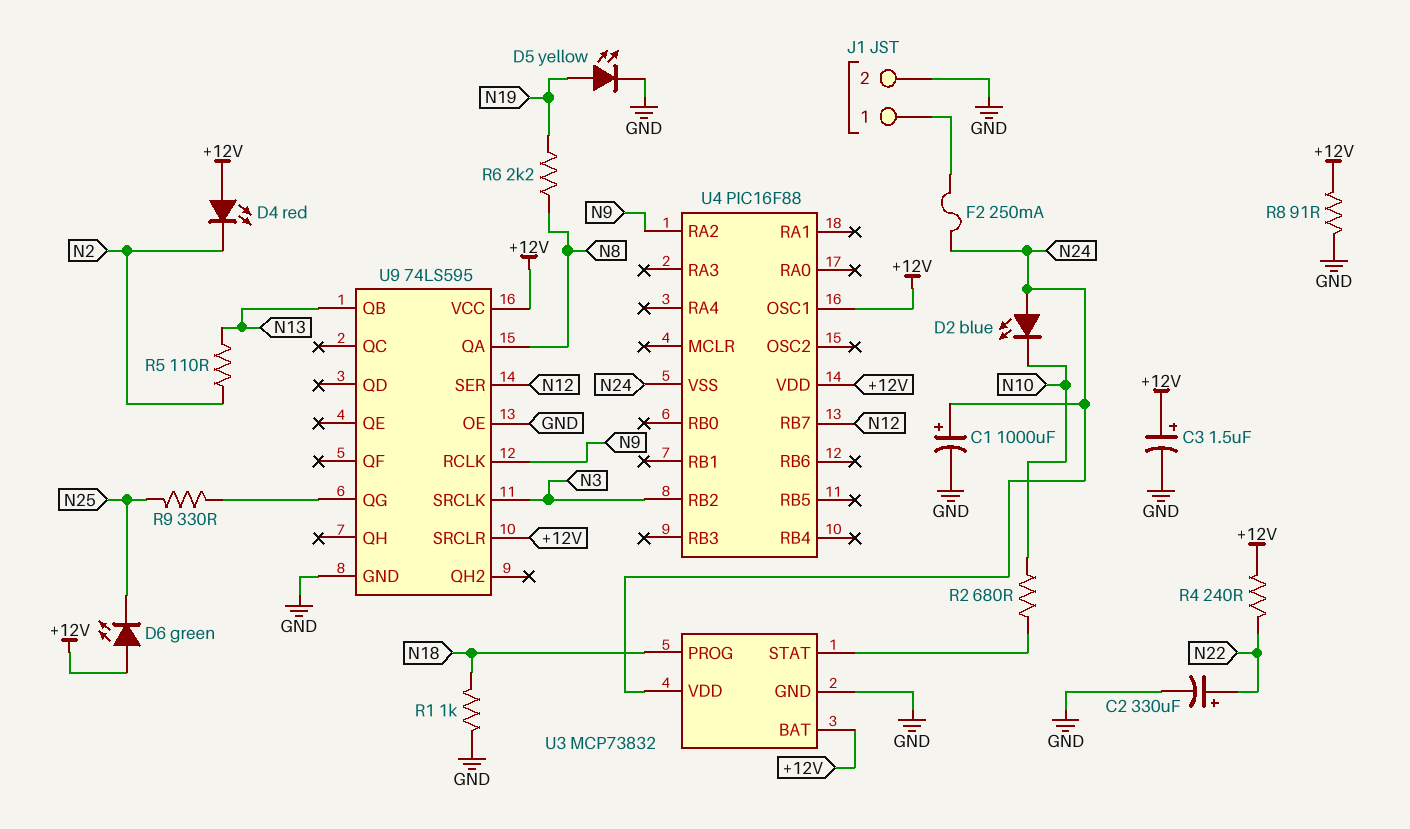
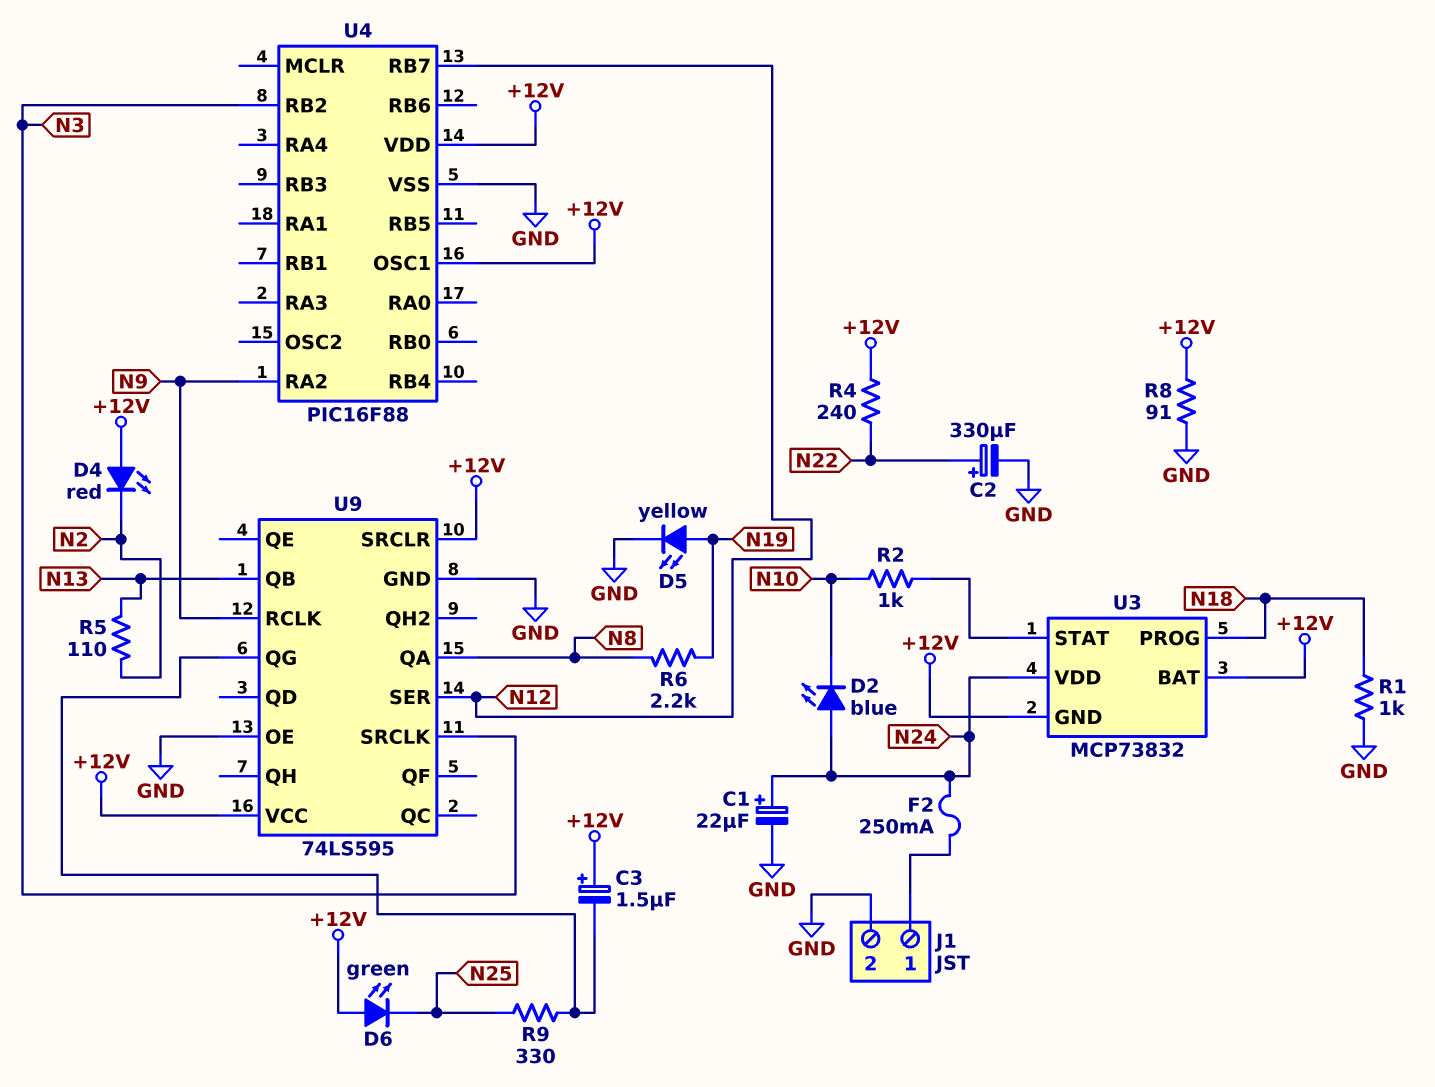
C1: 1000uF (plus N24, minus GND) -> 22uF (plus N24, minus GND)
C3: 1.5uF (plus +12V, minus GND) -> 1.5uF (plus +12V, minus U9/QG)
R2: 680 (N10, U3/STAT) -> 1k (N10, U3/STAT)
U3 pin GND: GND -> +12V
U4 pin VSS: N24 -> GND

